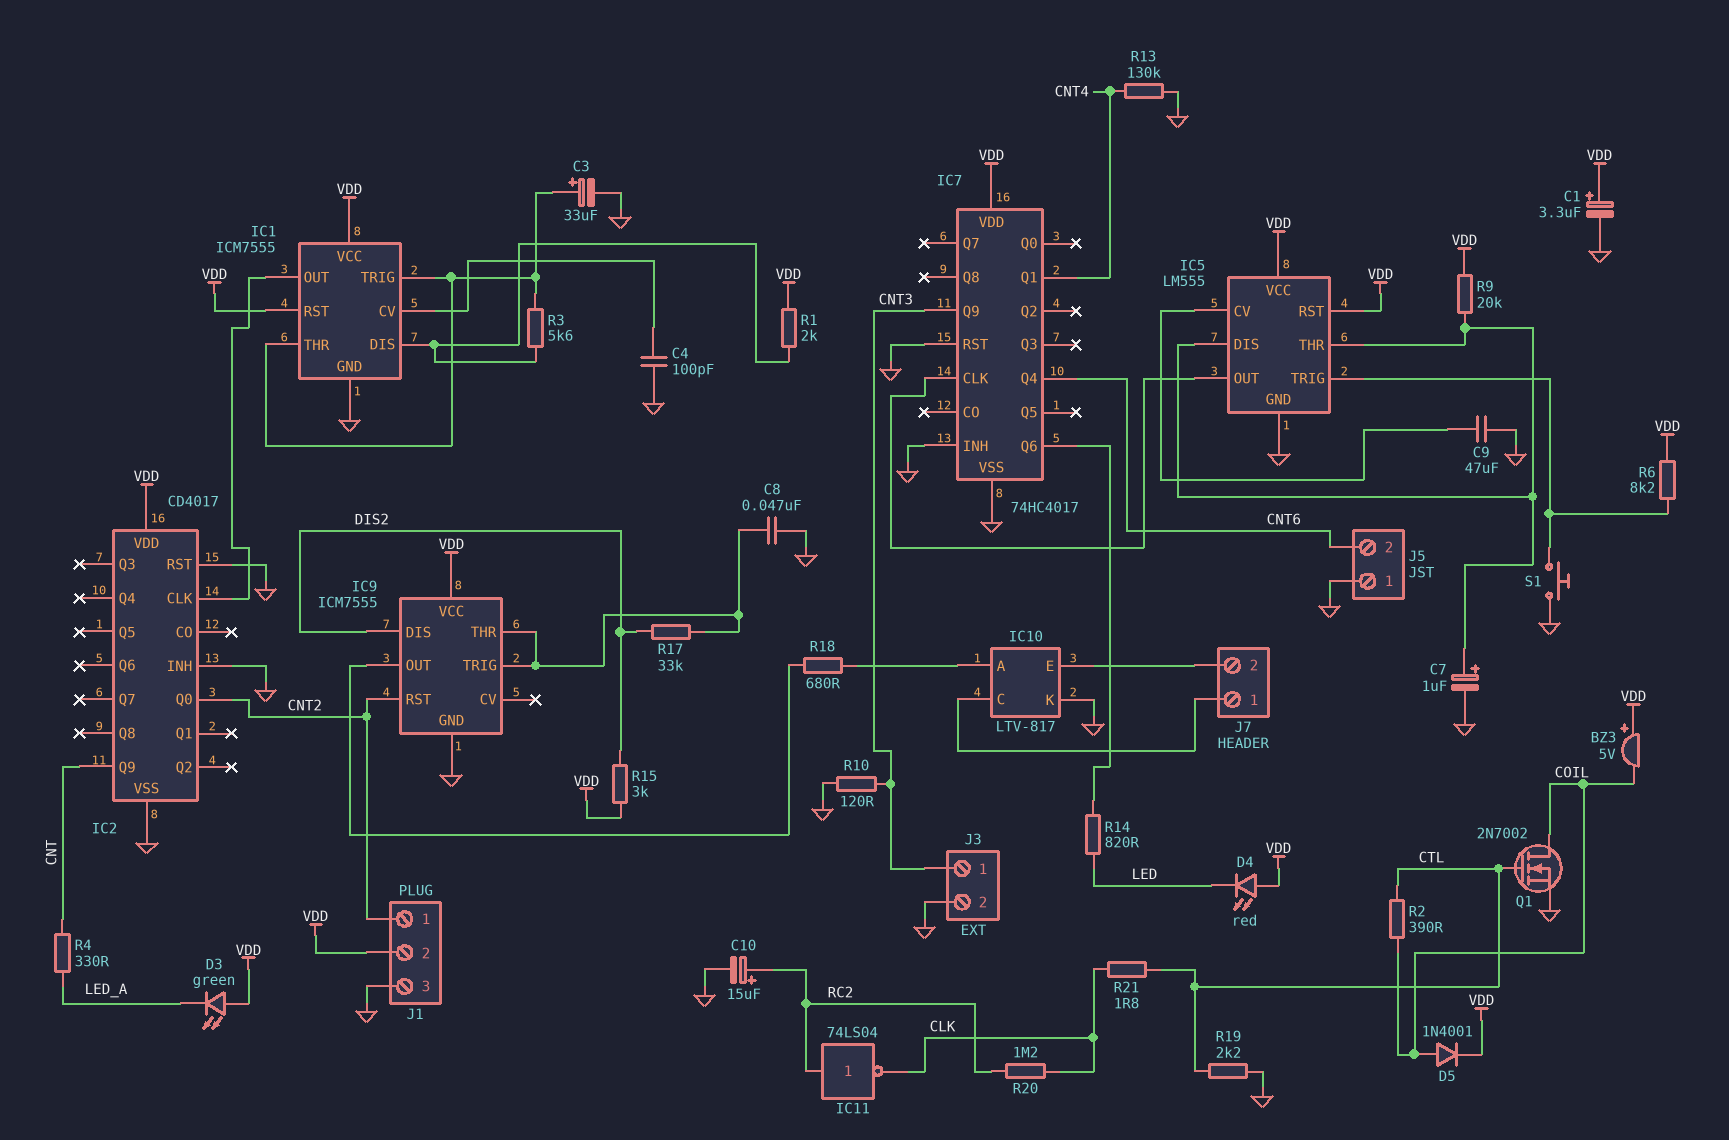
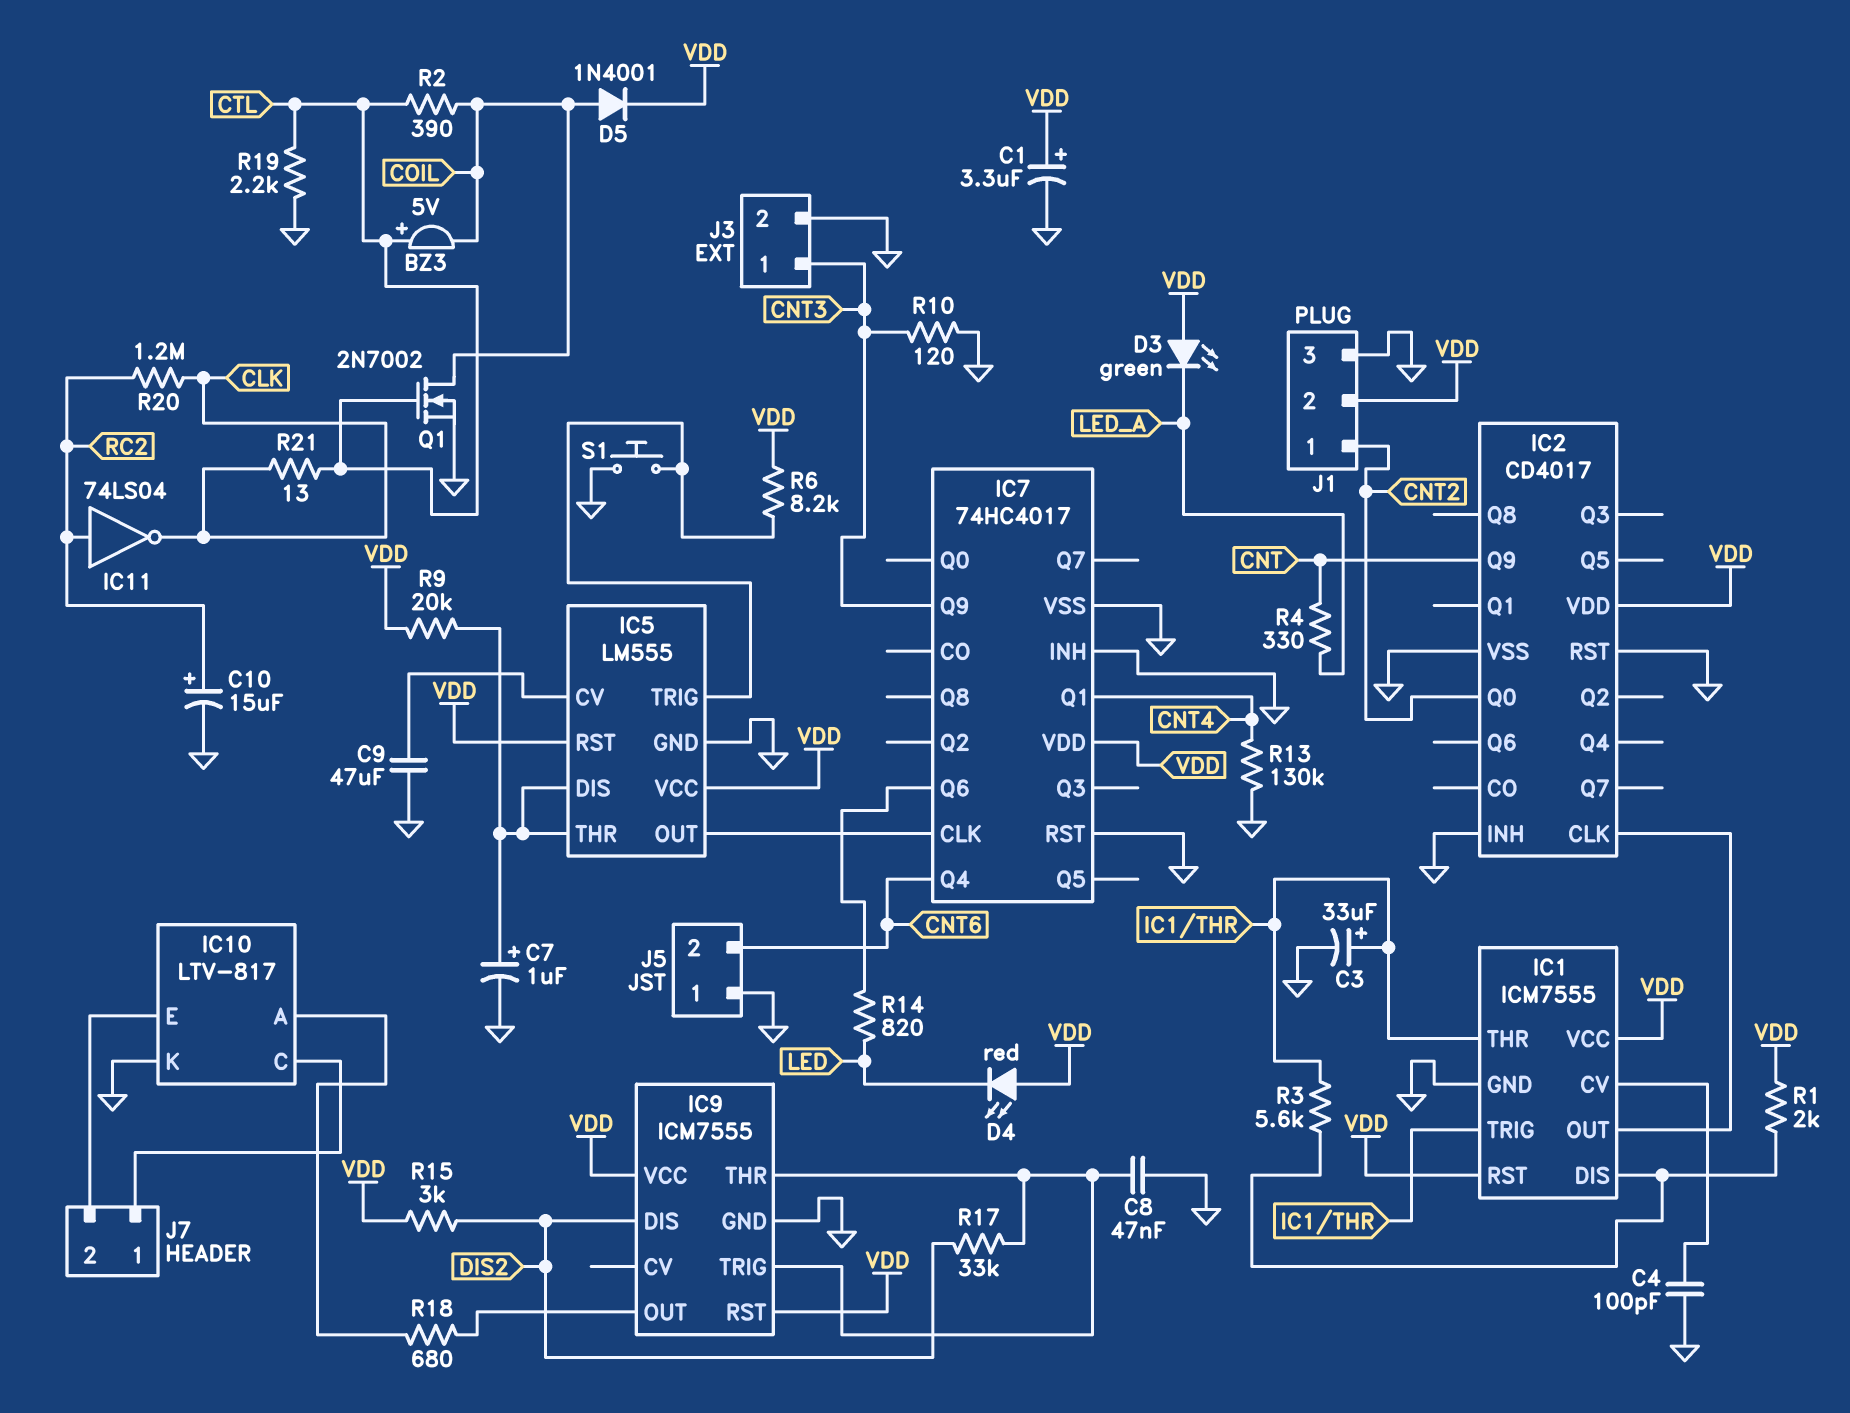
BZ3: buzzer 5V (plus VDD, minus COIL) -> buzzer 5V (plus CTL, minus COIL)
IC9 pin RST: CNT2 -> VDD
R21: 1.8 (CLK, CTL) -> 13 (CLK, CTL)

